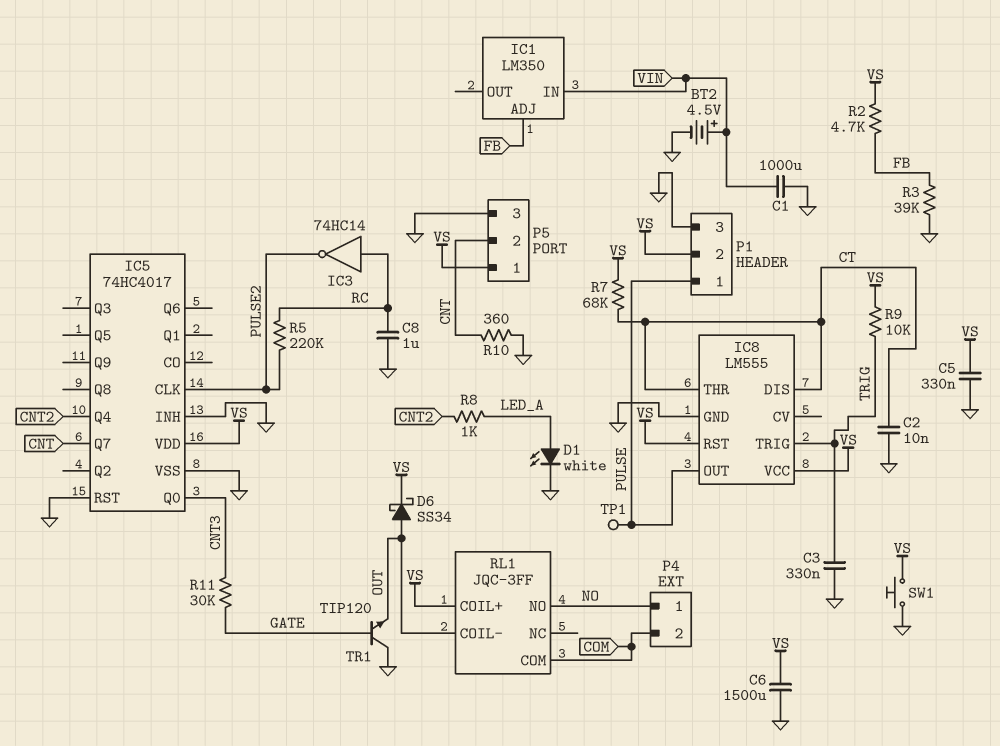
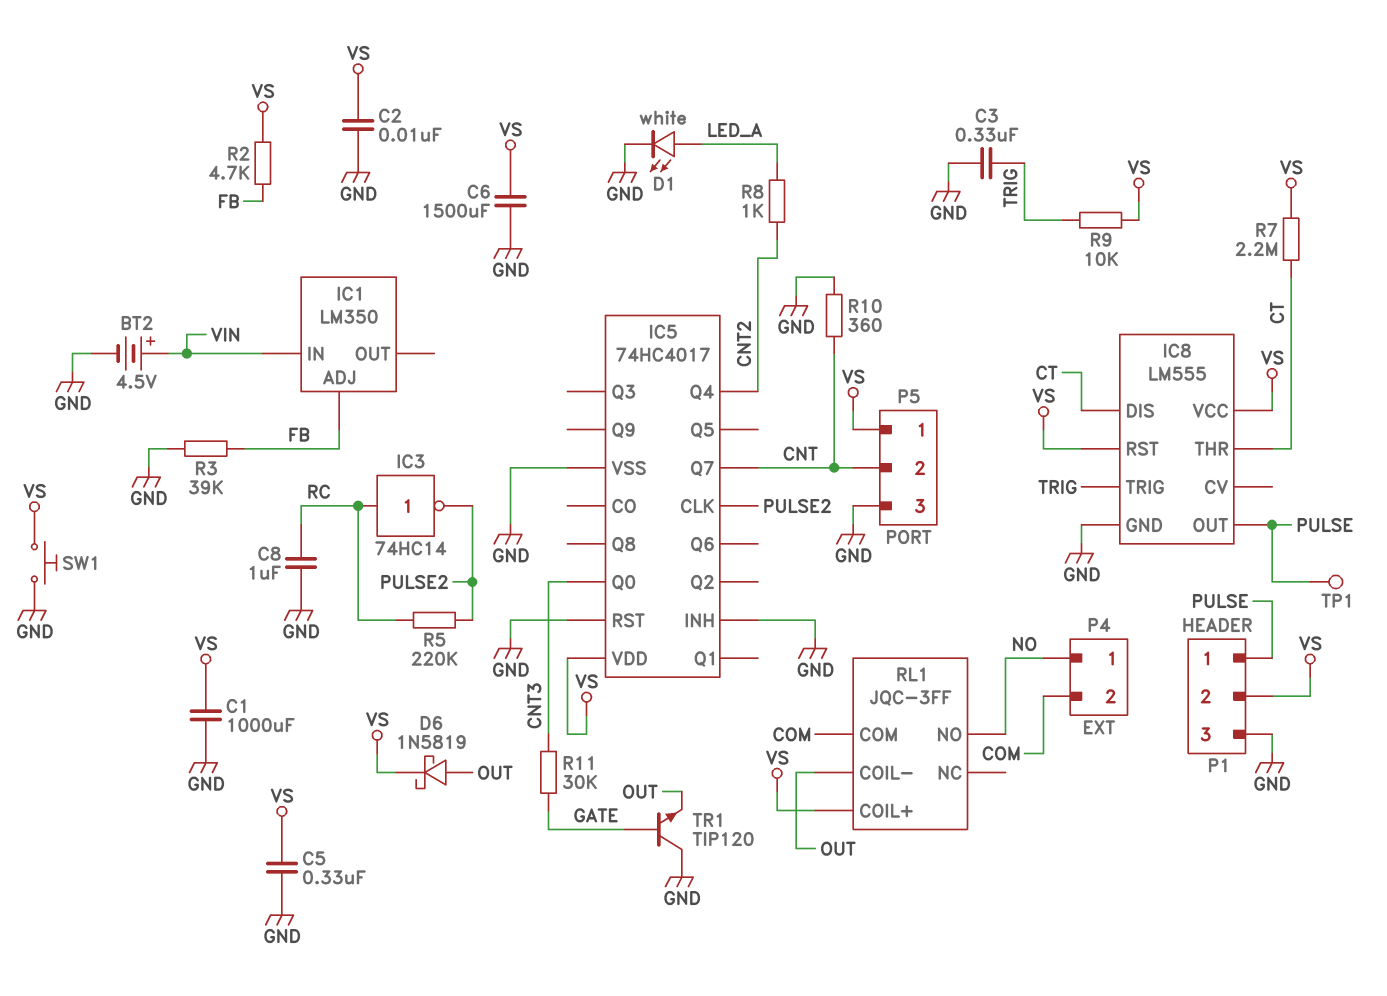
C1: 1000uF (GND, VIN) -> 1000uF (GND, VS)
C2: 10nF (CT, GND) -> 10nF (GND, VS)
D6: schottky SS34 (A OUT, K VS) -> schottky 1N5819 (A OUT, K VS)
R7: 68k (CT, VS) -> 2.2M (CT, VS)

